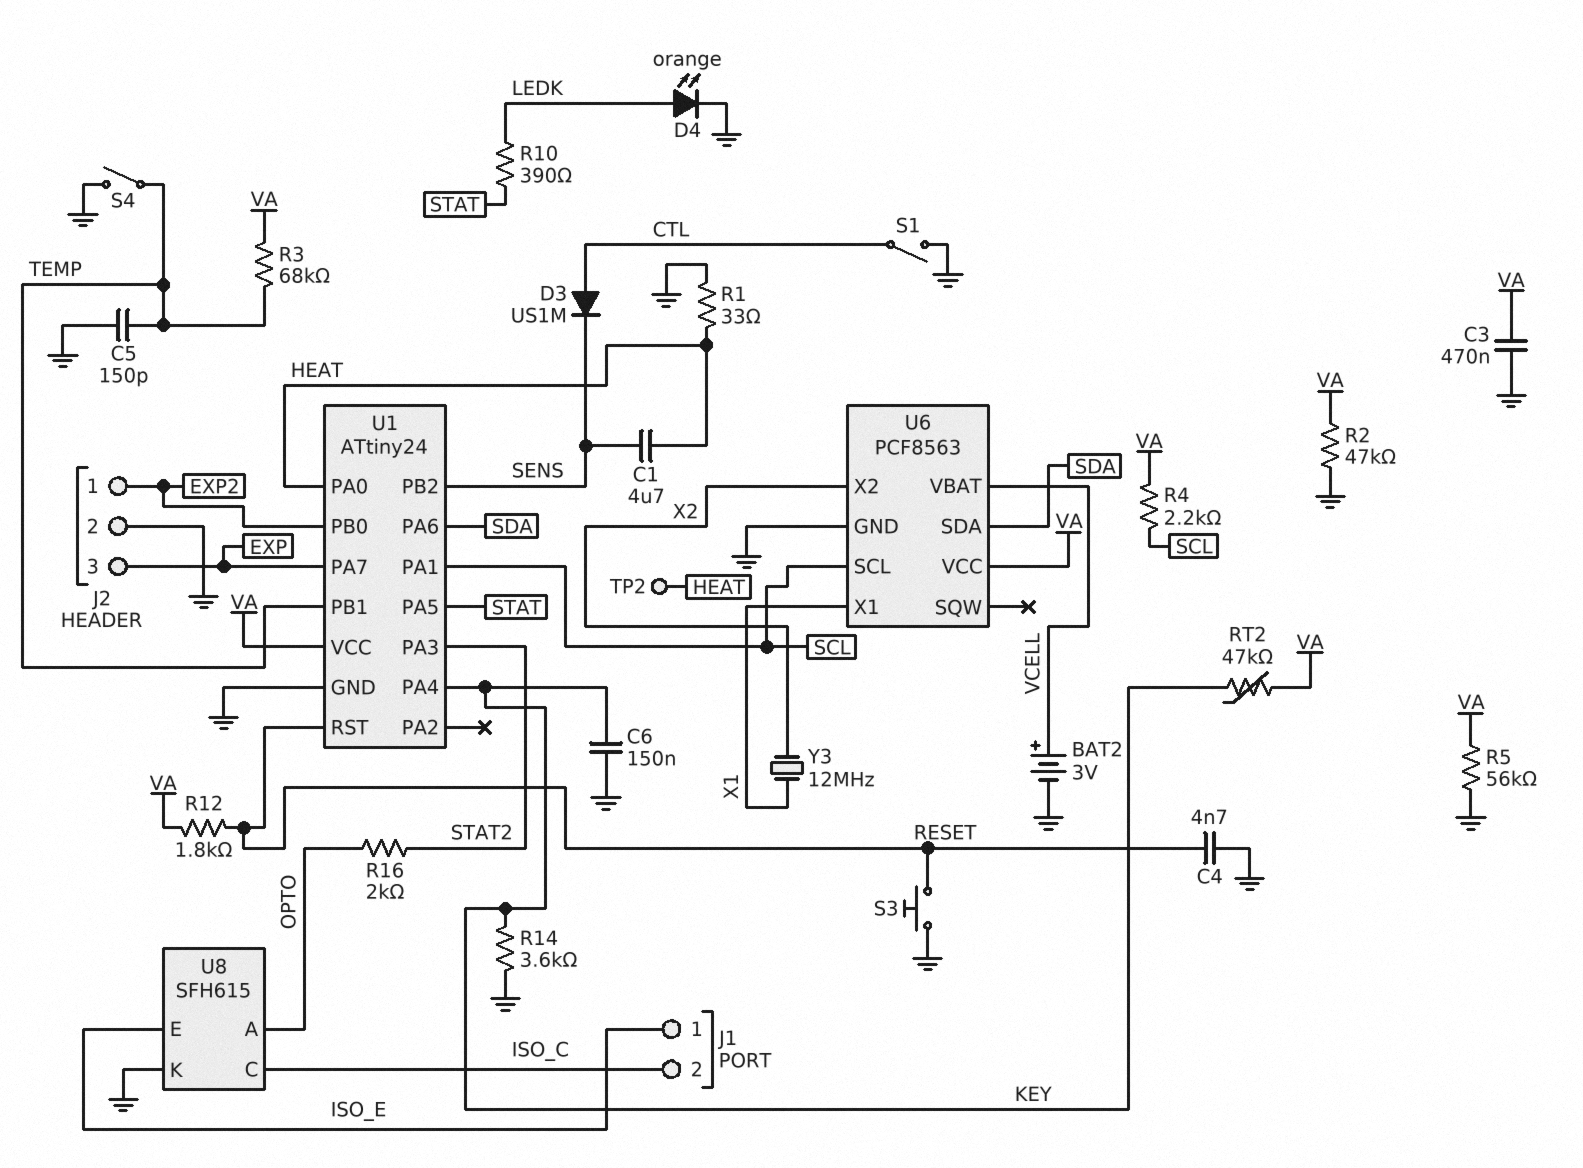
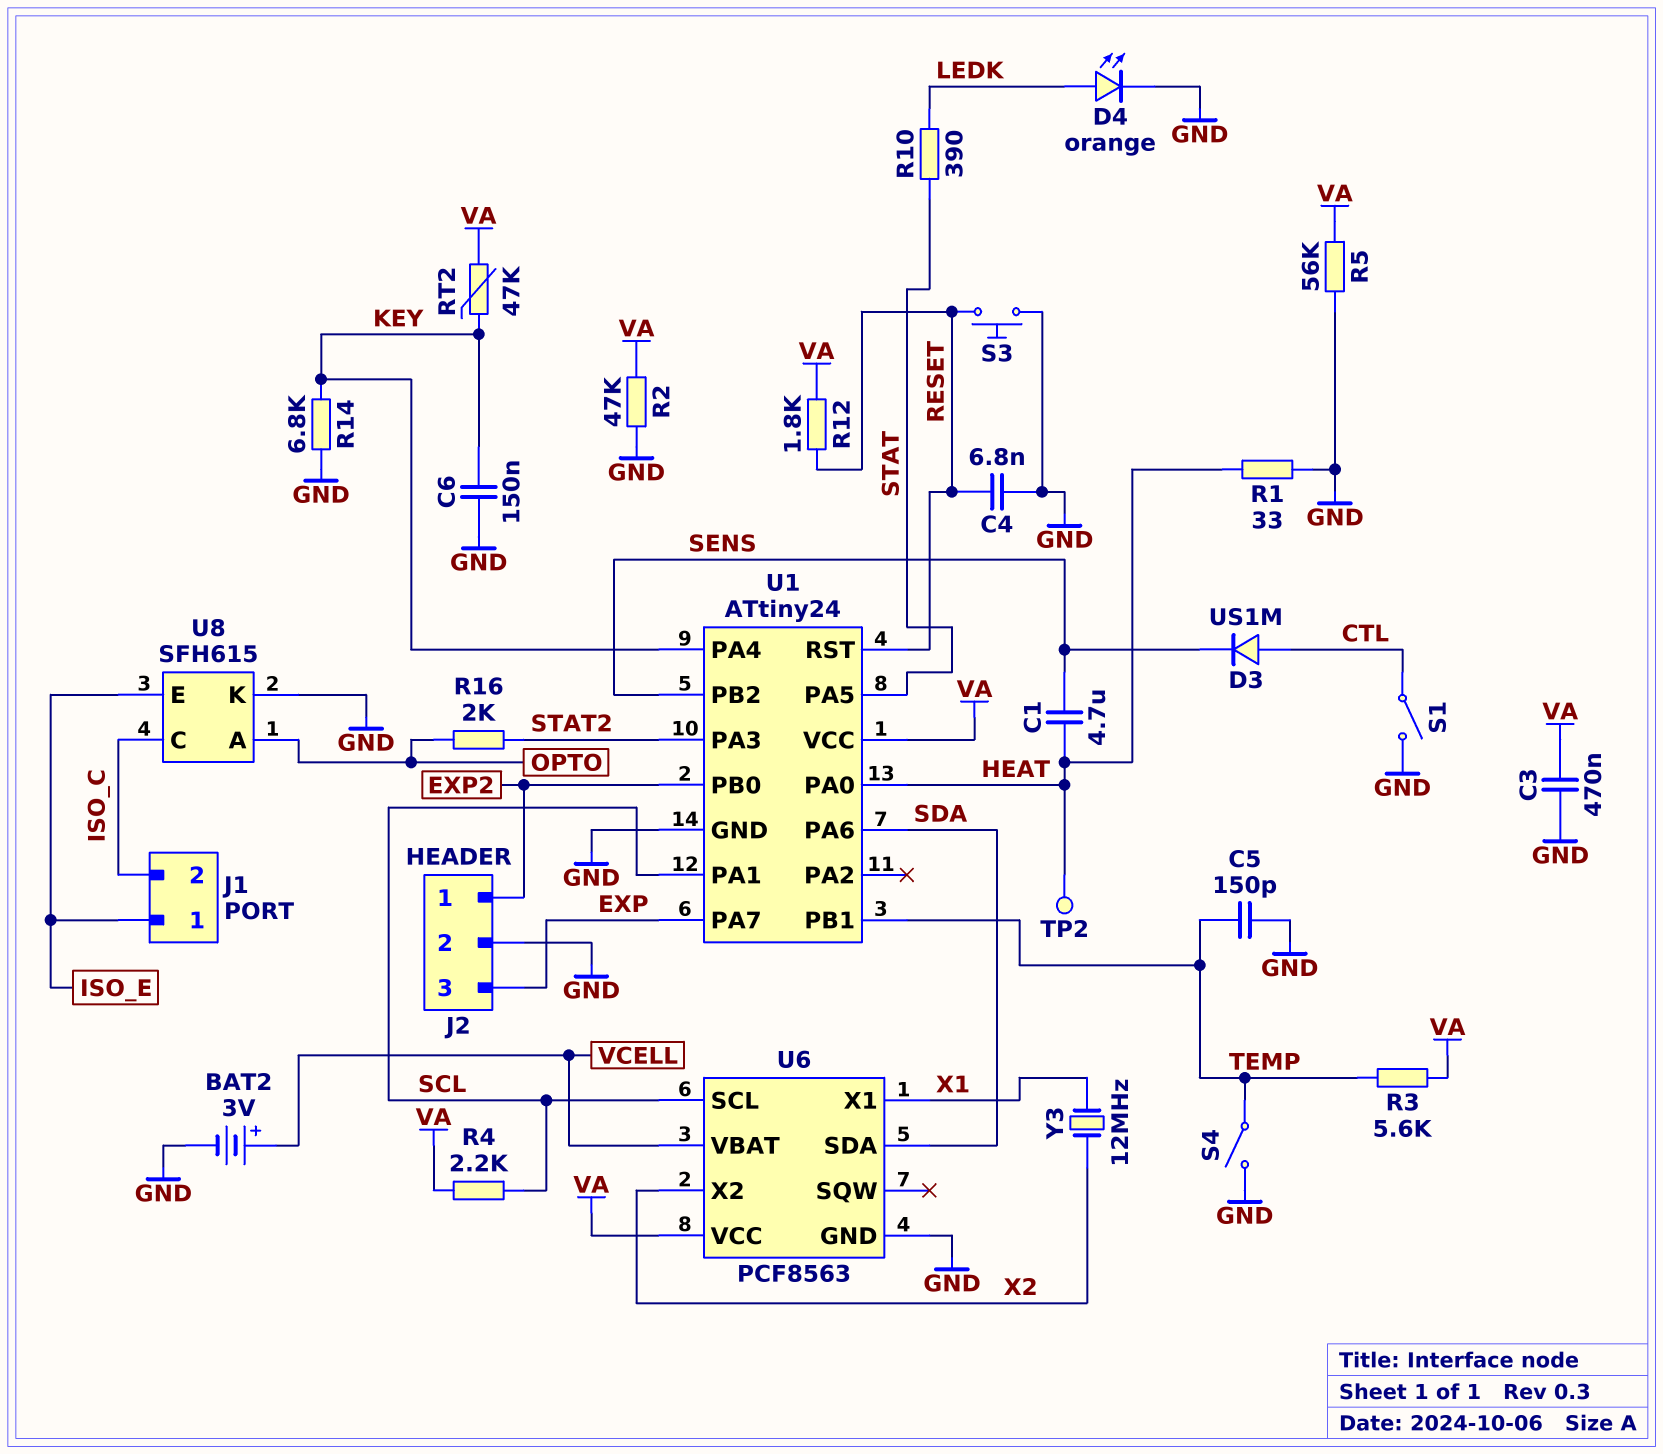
C4: 4.7nF (GND, RESET) -> 6.8nF (GND, RESET)
R3: 68k (TEMP, VA) -> 5.6k (TEMP, VA)
R14: 3.6k (GND, KEY) -> 6.8k (GND, KEY)

